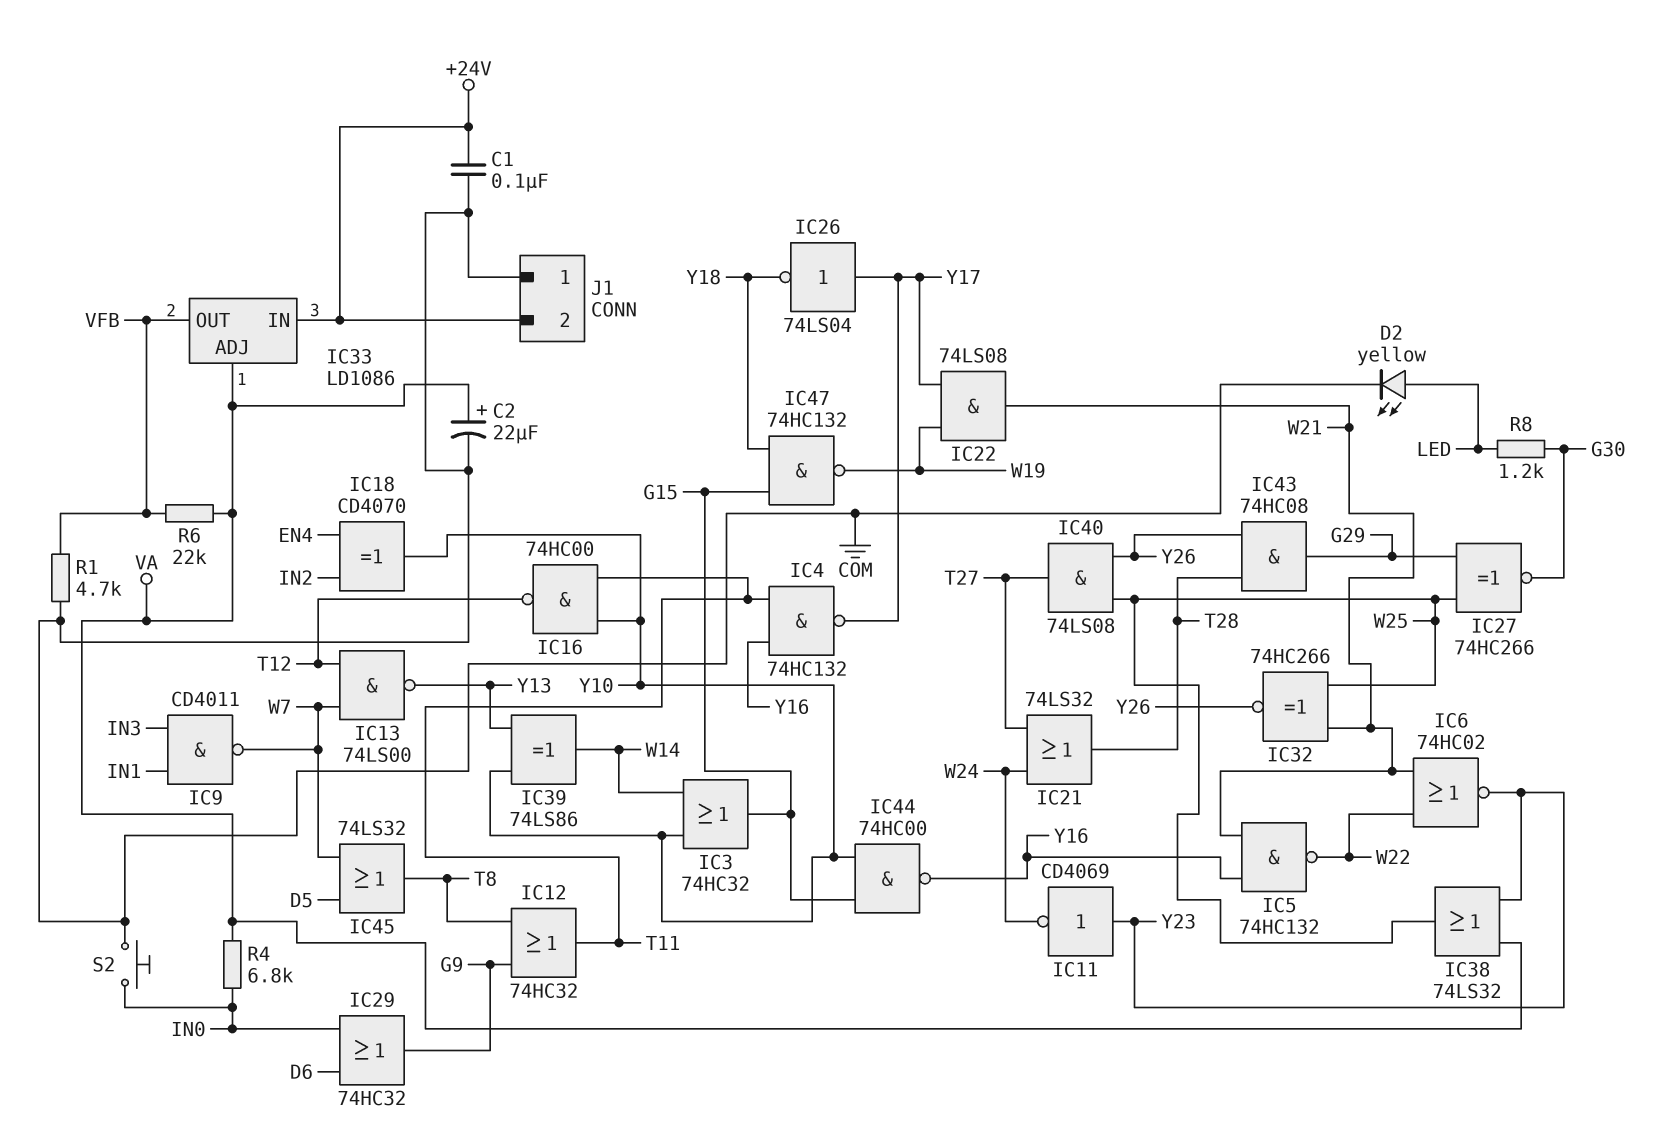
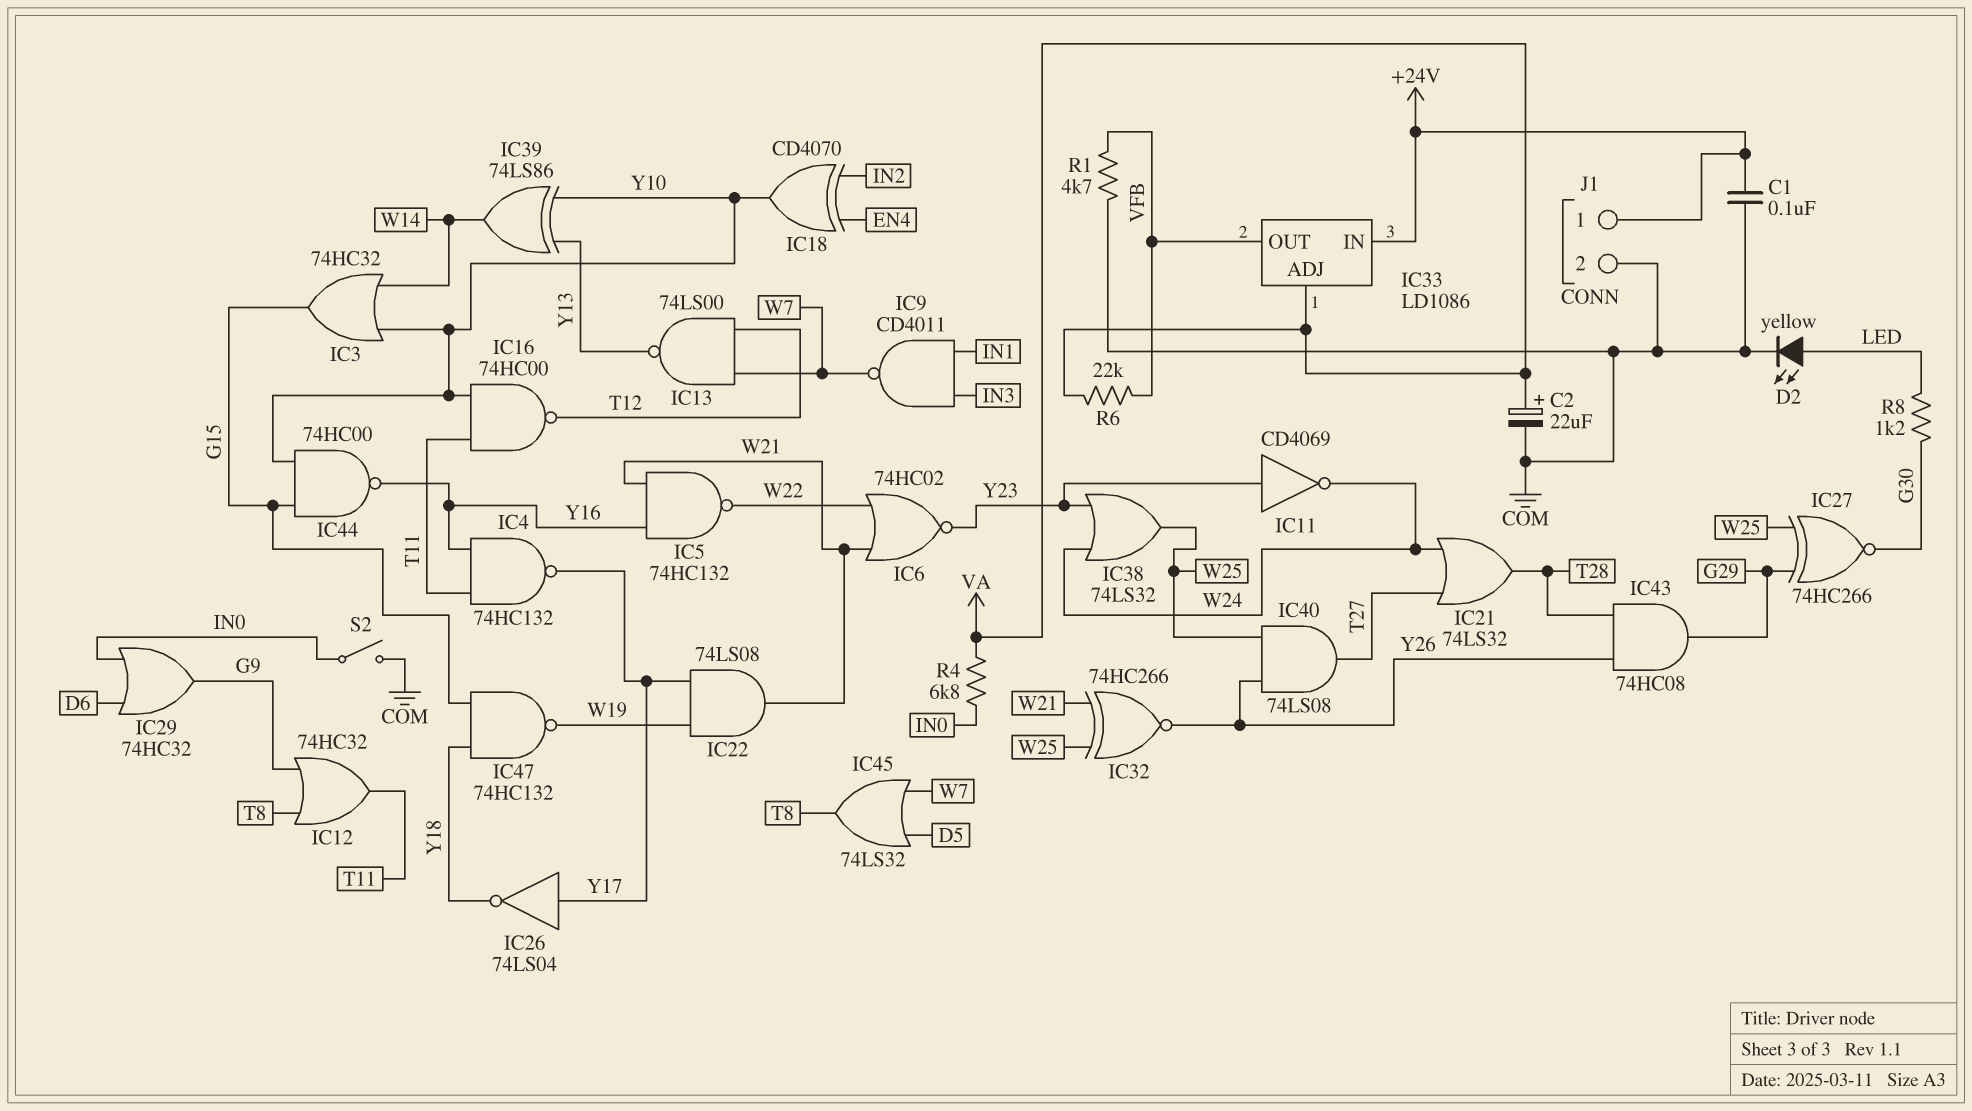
IC38: OR 74LS32 (in VA, in Y23, out W25) -> OR 74LS32 (in W24, in Y23, out W25)
J1 pin 1: COM -> +24V
J1 pin 2: +24V -> COM
S2: button (COM, IN0) -> switch (COM, IN0)

